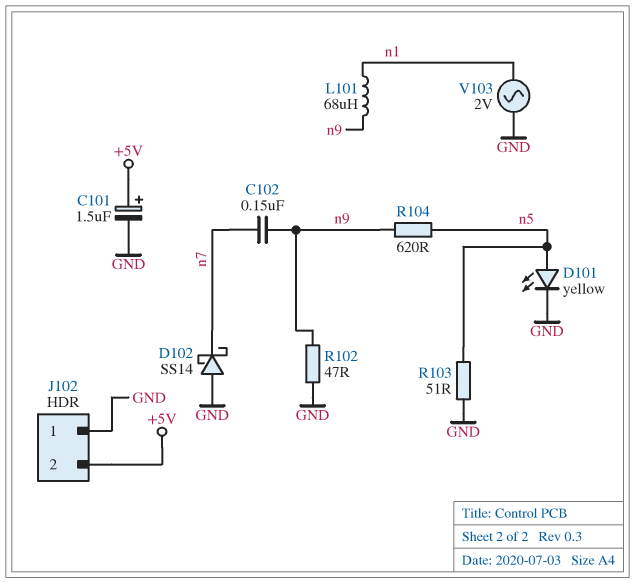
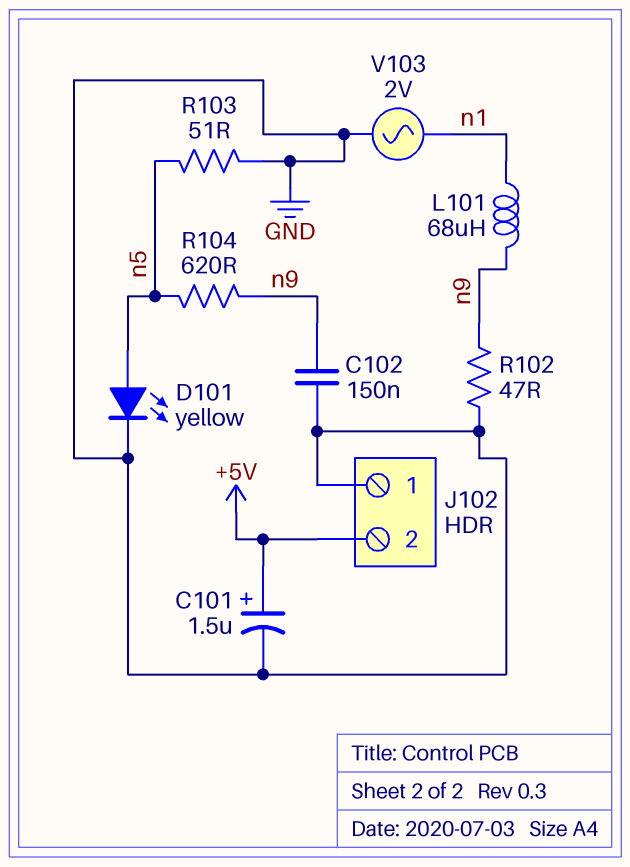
C102: 150nF (n7, n9) -> 150nF (GND, n9)
D102: schottky SS14 (A GND, K n7) -> none

